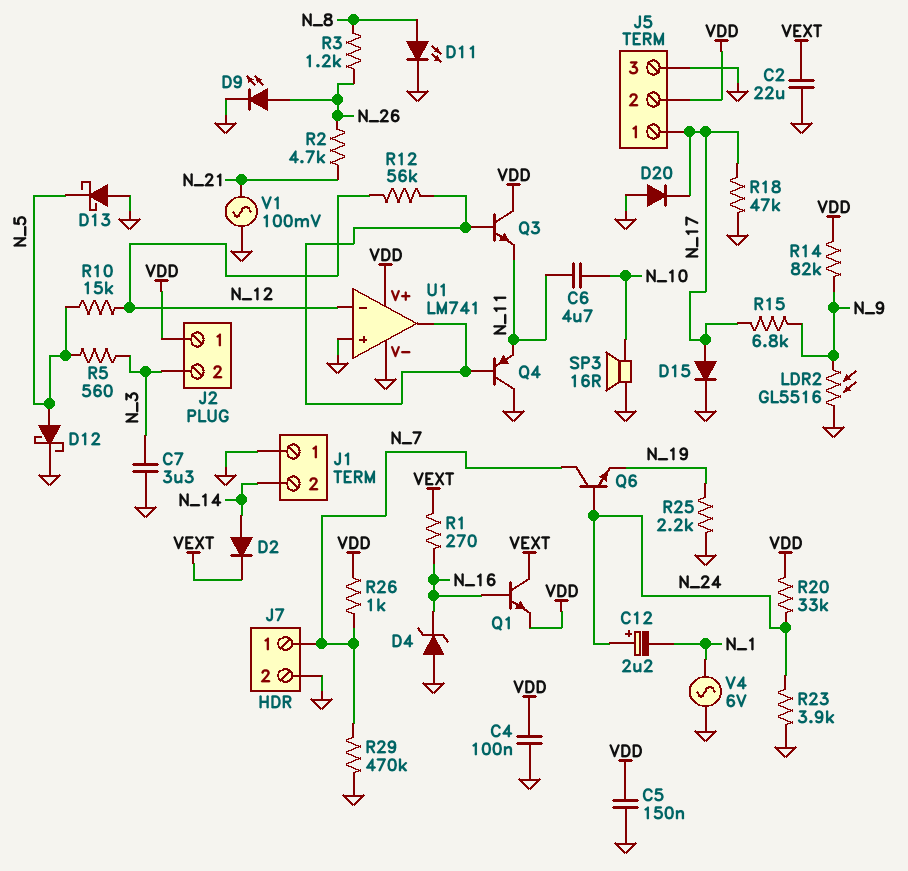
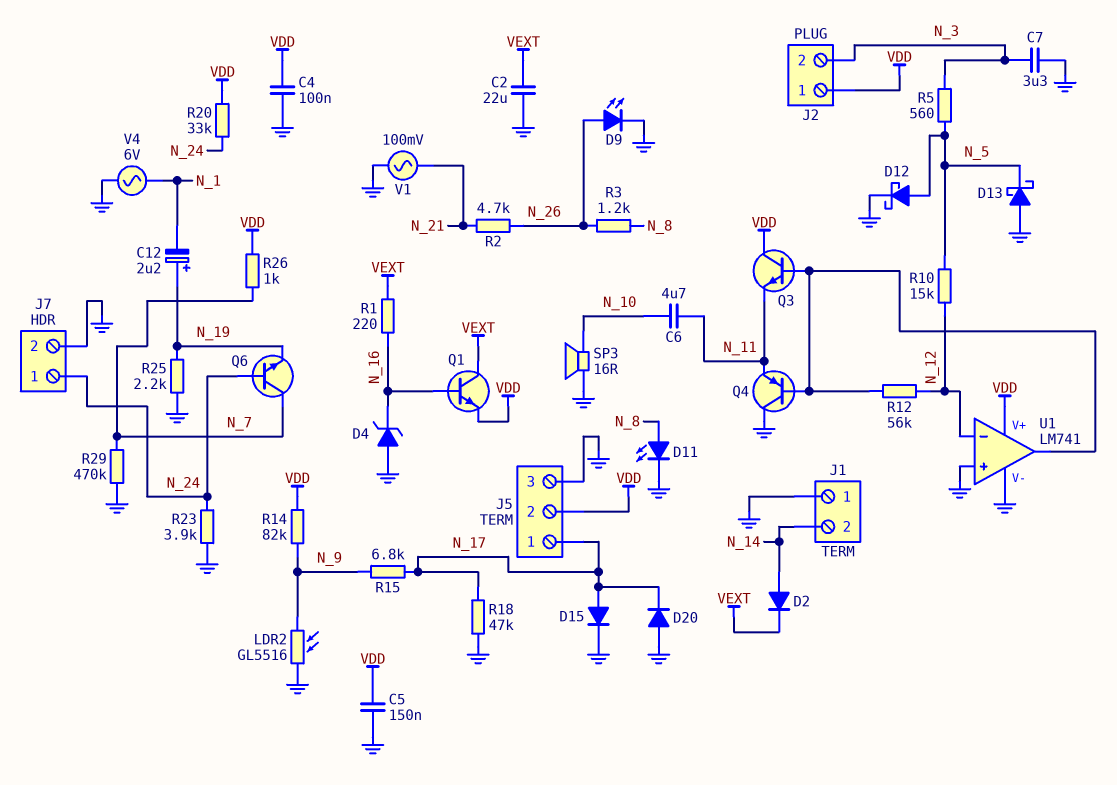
C12: 2.2uF (plus N_24, minus N_1) -> 2.2uF (plus N_19, minus N_1)
J7 pin 1: N_7 -> N_24
R1: 270 (N_16, VEXT) -> 220 (N_16, VEXT)

